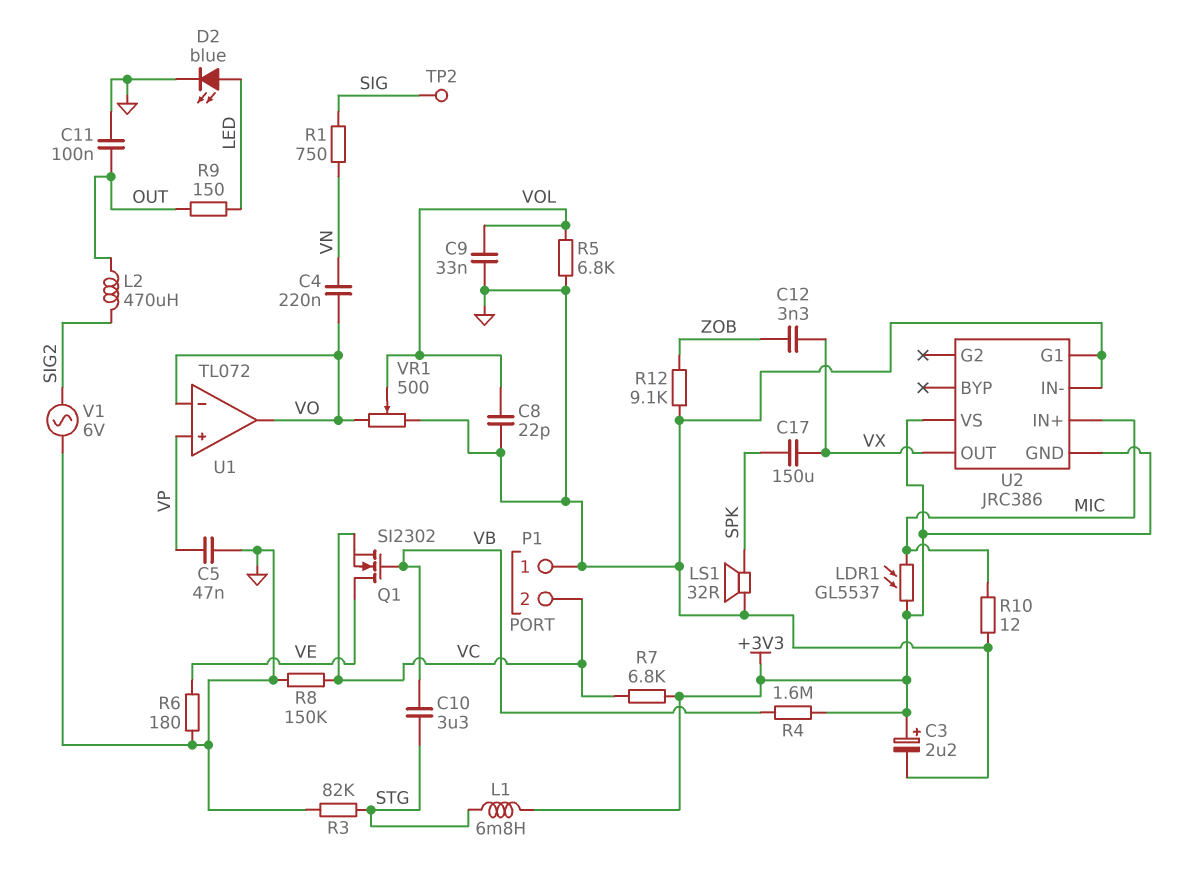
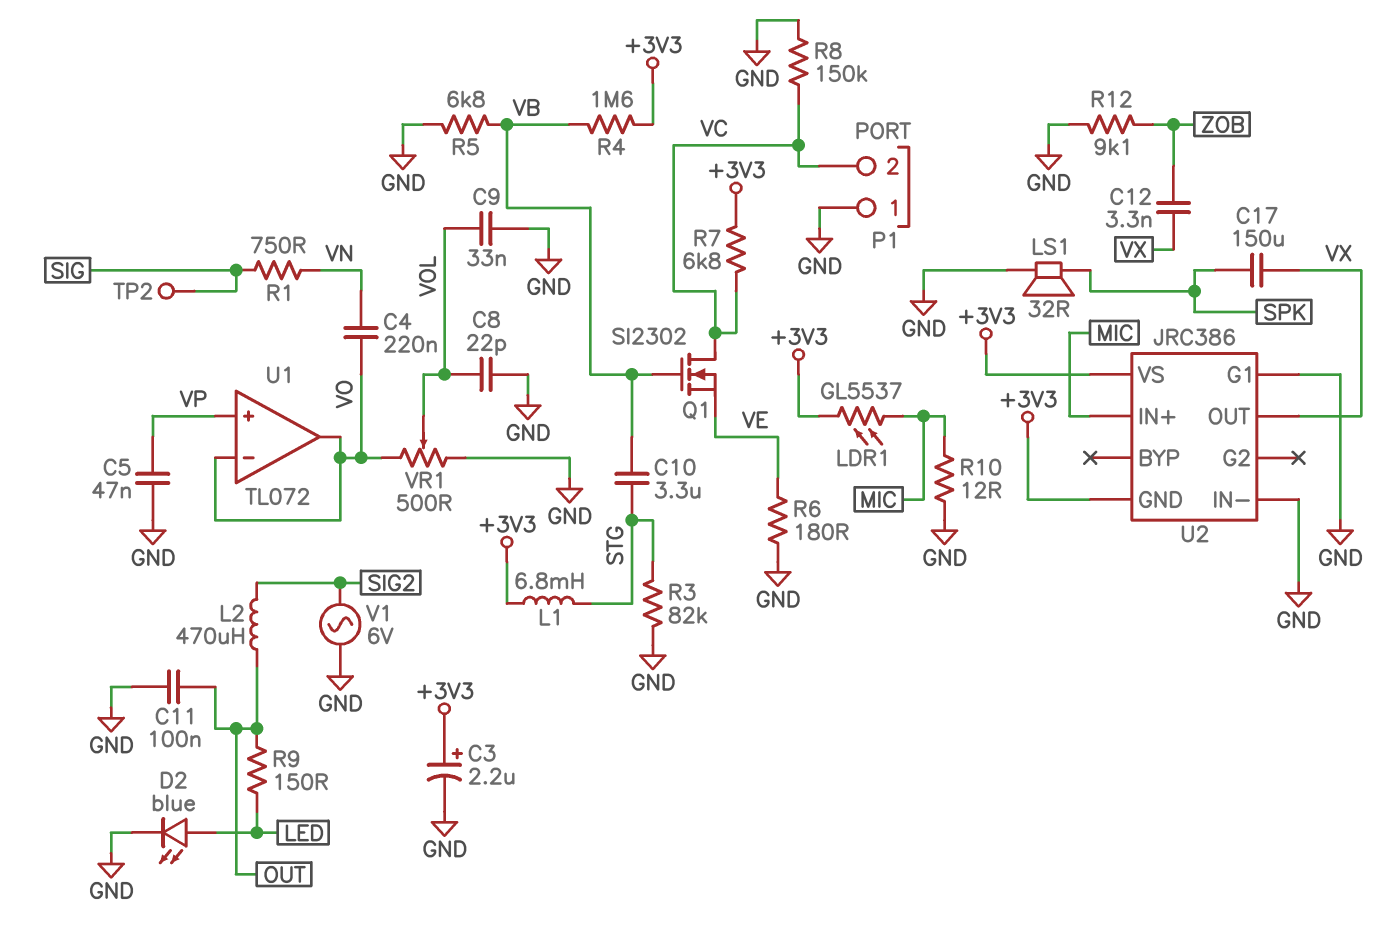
Q1: NMOS SI2302 (G VB, D VE, S VC) -> NMOS SI2302 (G VB, D VC, S VE)
R5: 6.8k (GND, VOL) -> 6.8k (GND, VB)

